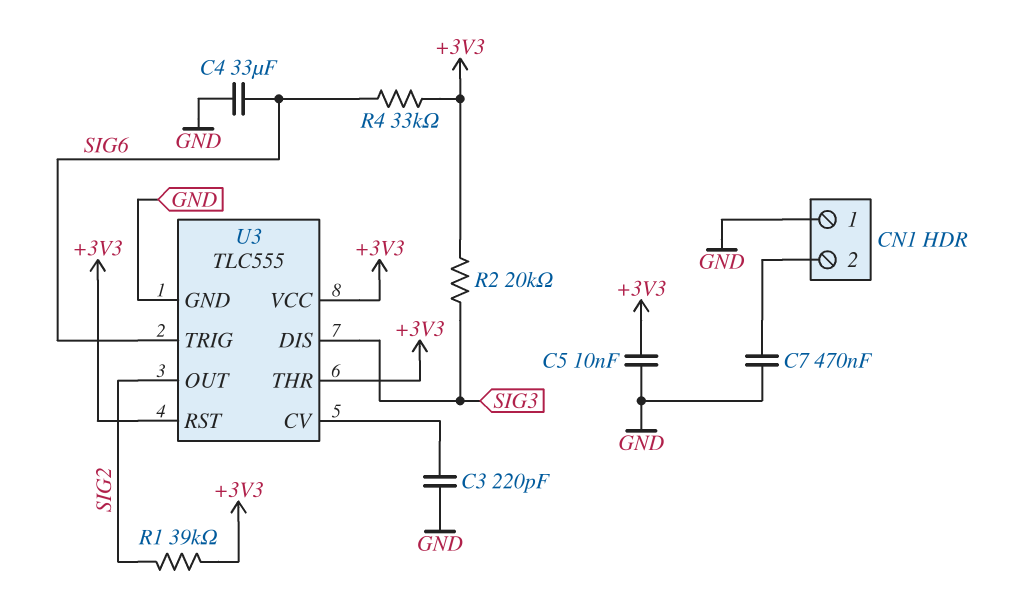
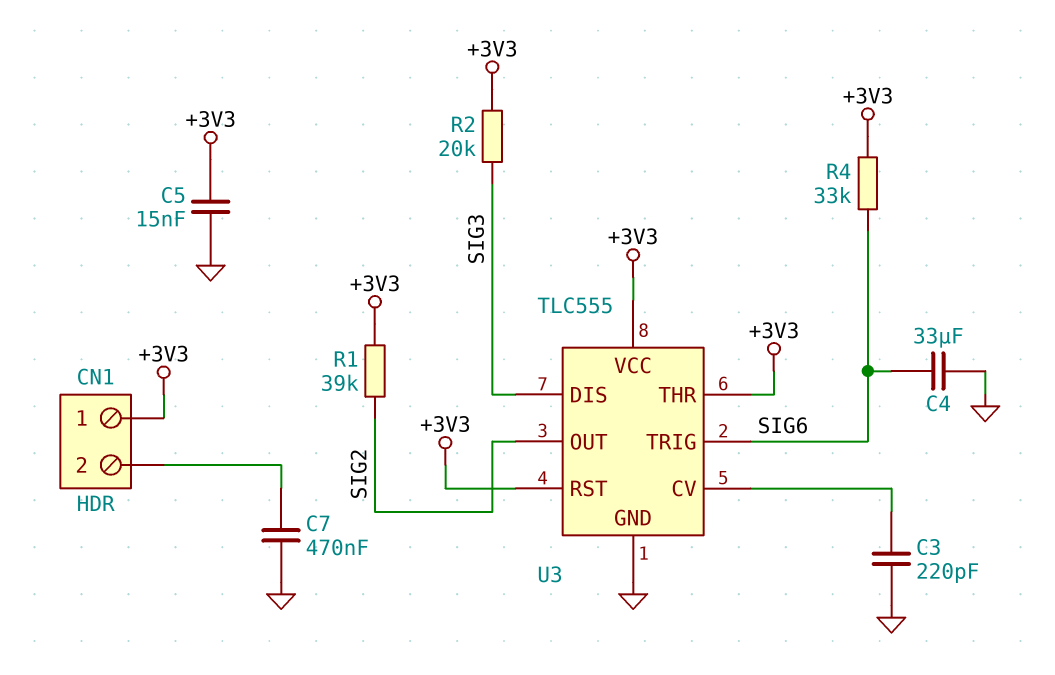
C5: 10nF (+3V3, GND) -> 15nF (+3V3, GND)
CN1 pin 1: GND -> +3V3

